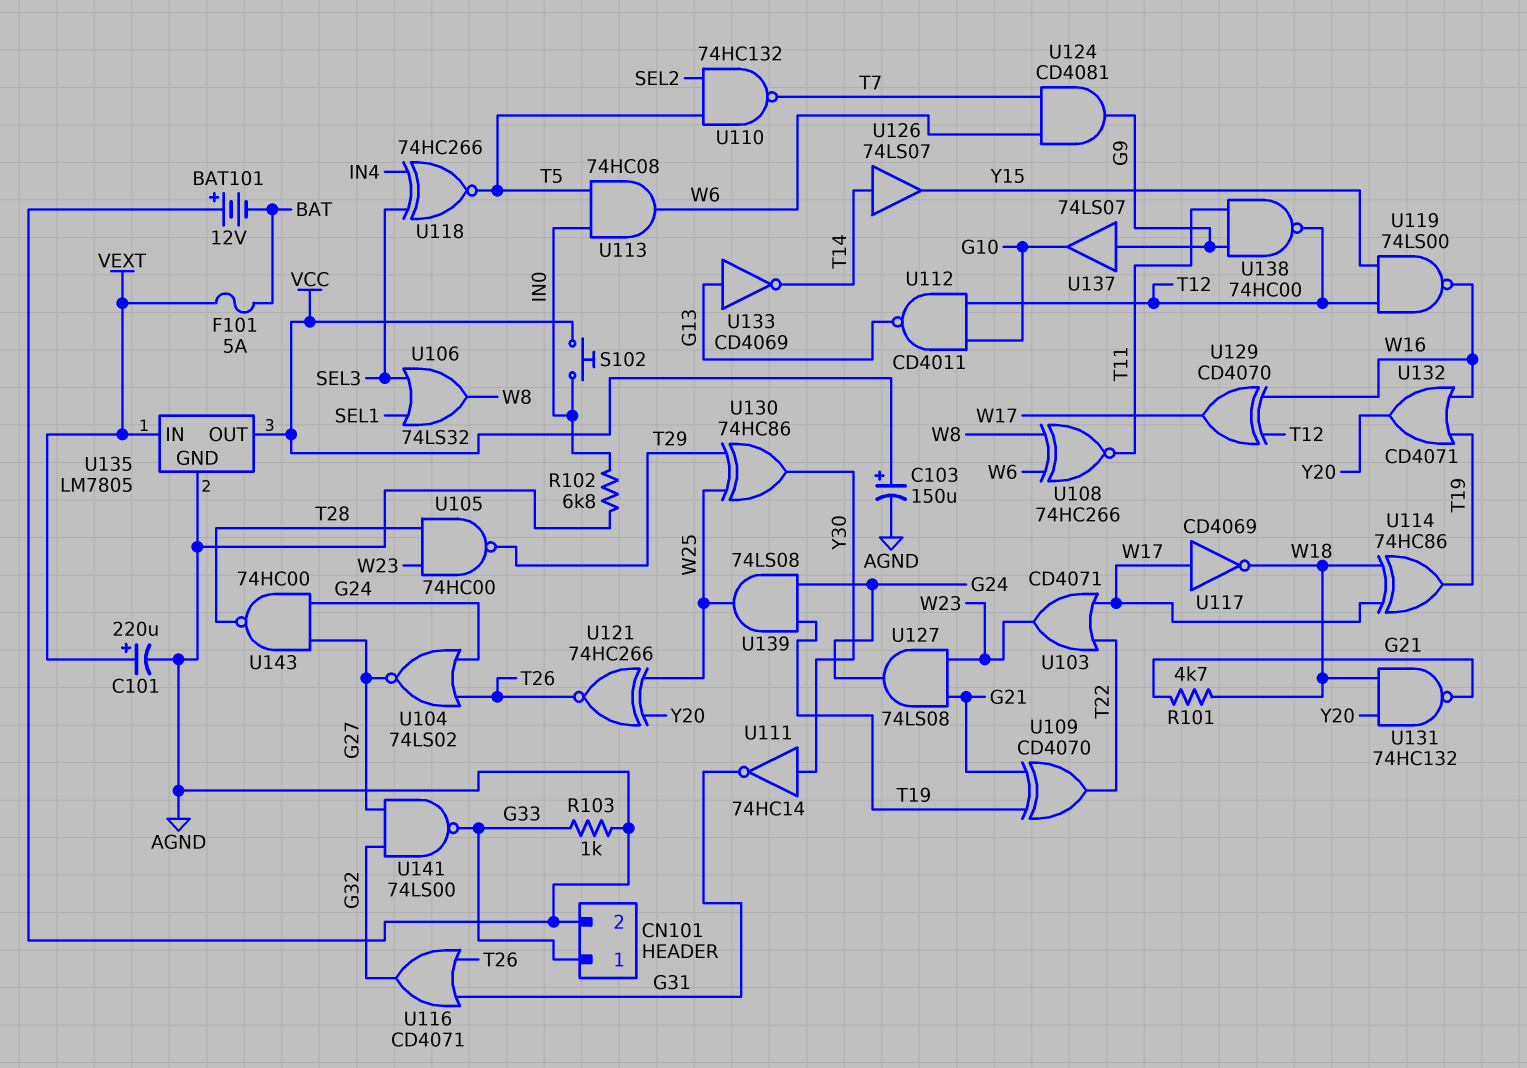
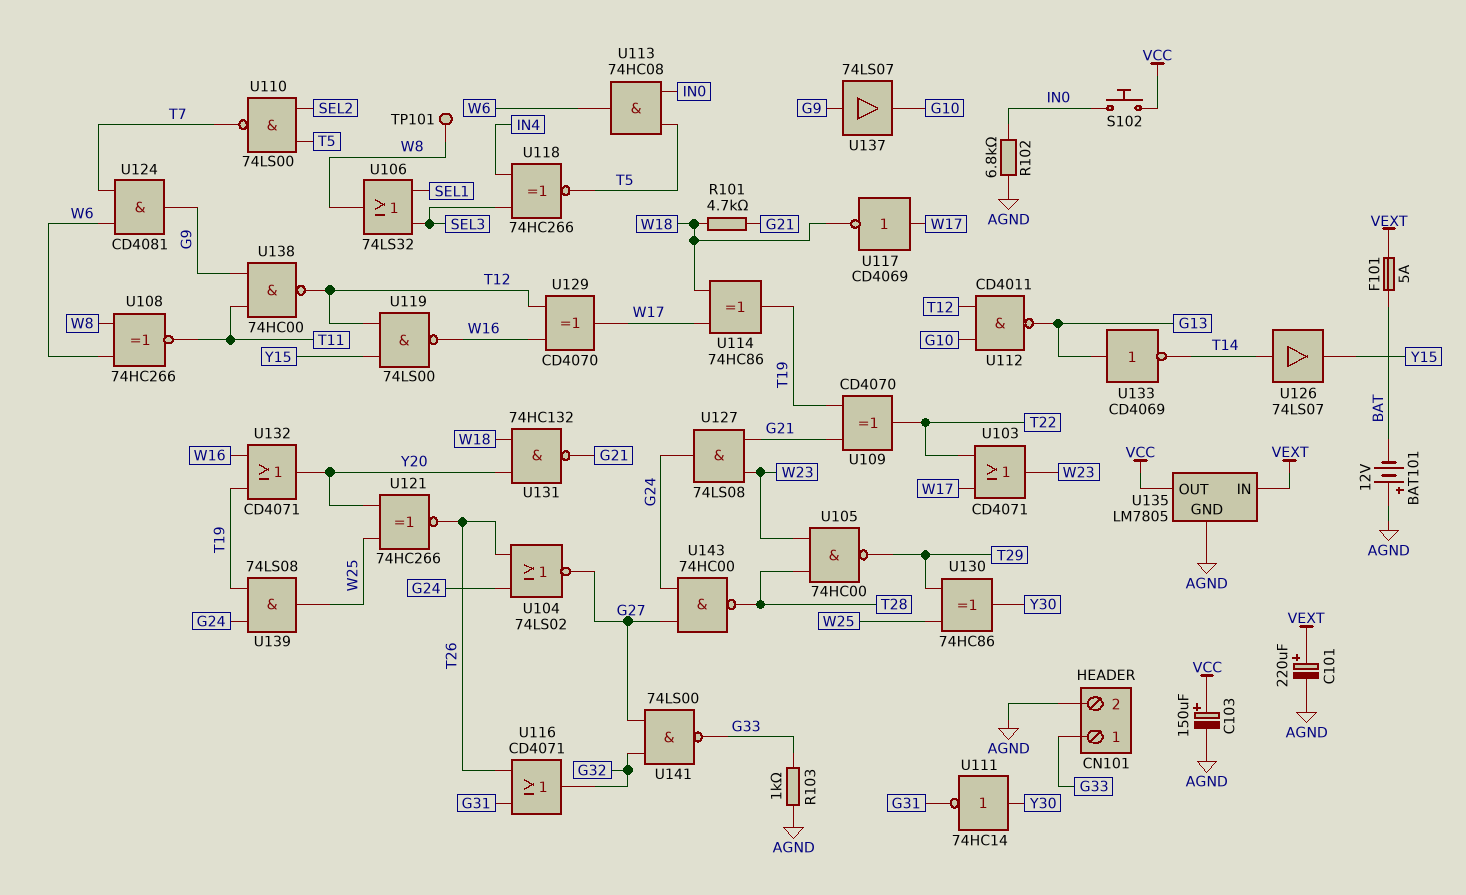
TP101: none -> test point (W8)
U110: NAND 74HC132 (in SEL2, in T5, out T7) -> NAND 74LS00 (in SEL2, in T5, out T7)

